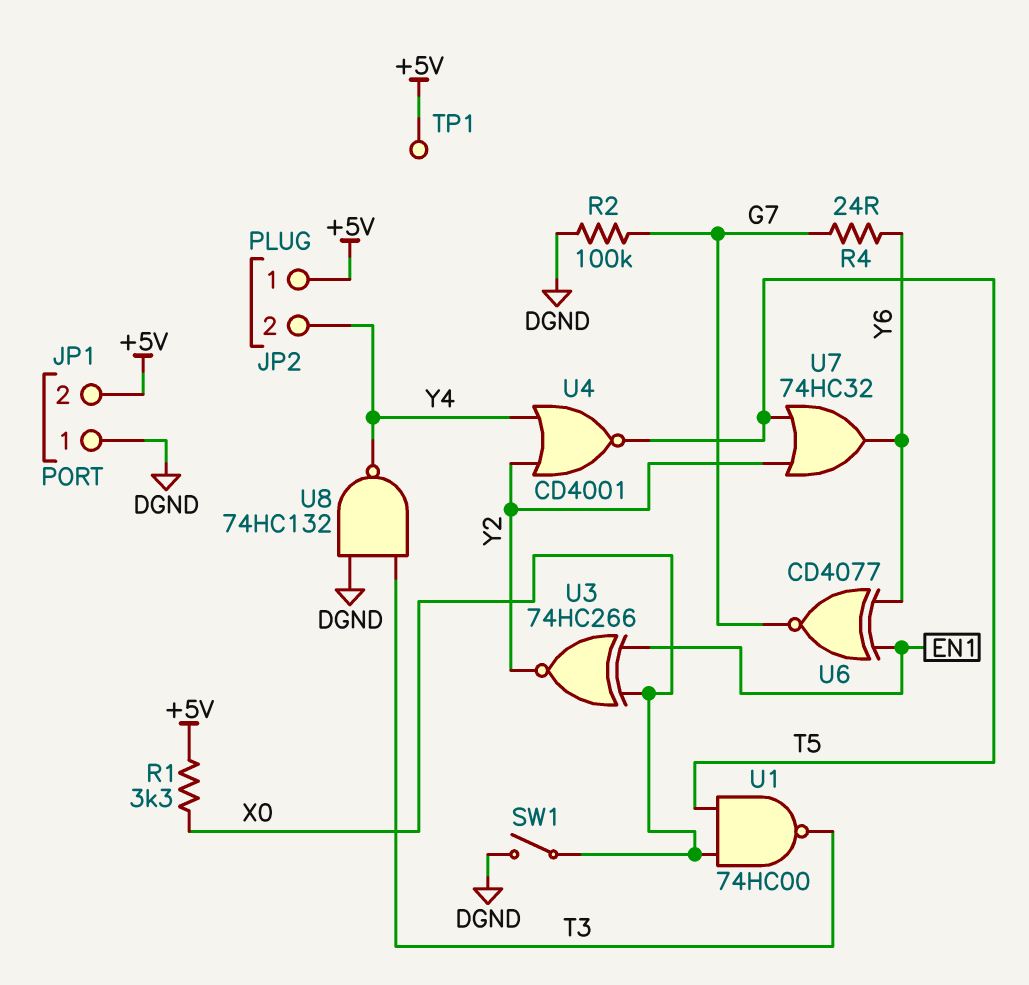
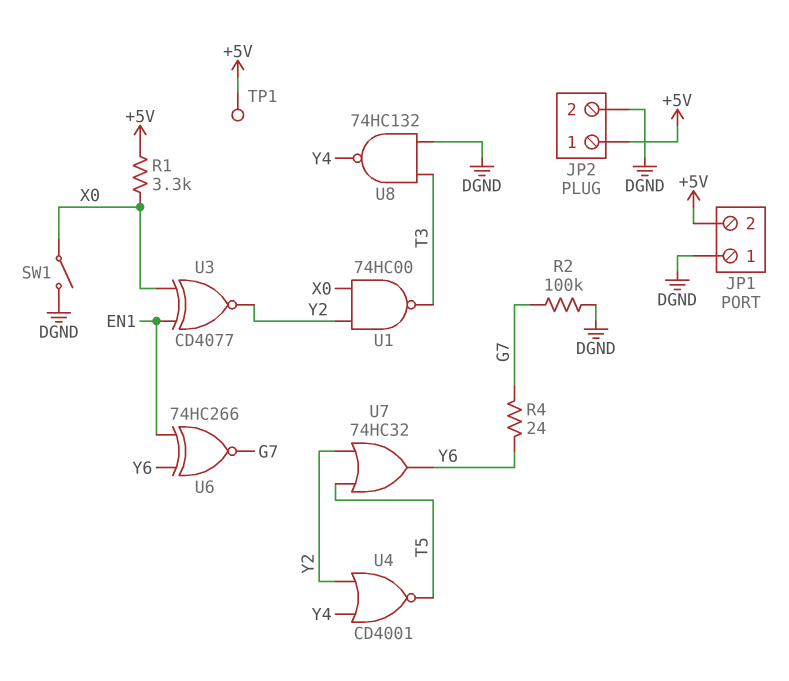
JP2 pin 2: Y4 -> DGND
U1: NAND 74HC00 (in T5, in X0, out T3) -> NAND 74HC00 (in X0, in Y2, out T3)
U3: XNOR 74HC266 (in EN1, in X0, out Y2) -> XNOR CD4077 (in EN1, in X0, out Y2)
U6: XNOR CD4077 (in EN1, in Y6, out G7) -> XNOR 74HC266 (in EN1, in Y6, out G7)

